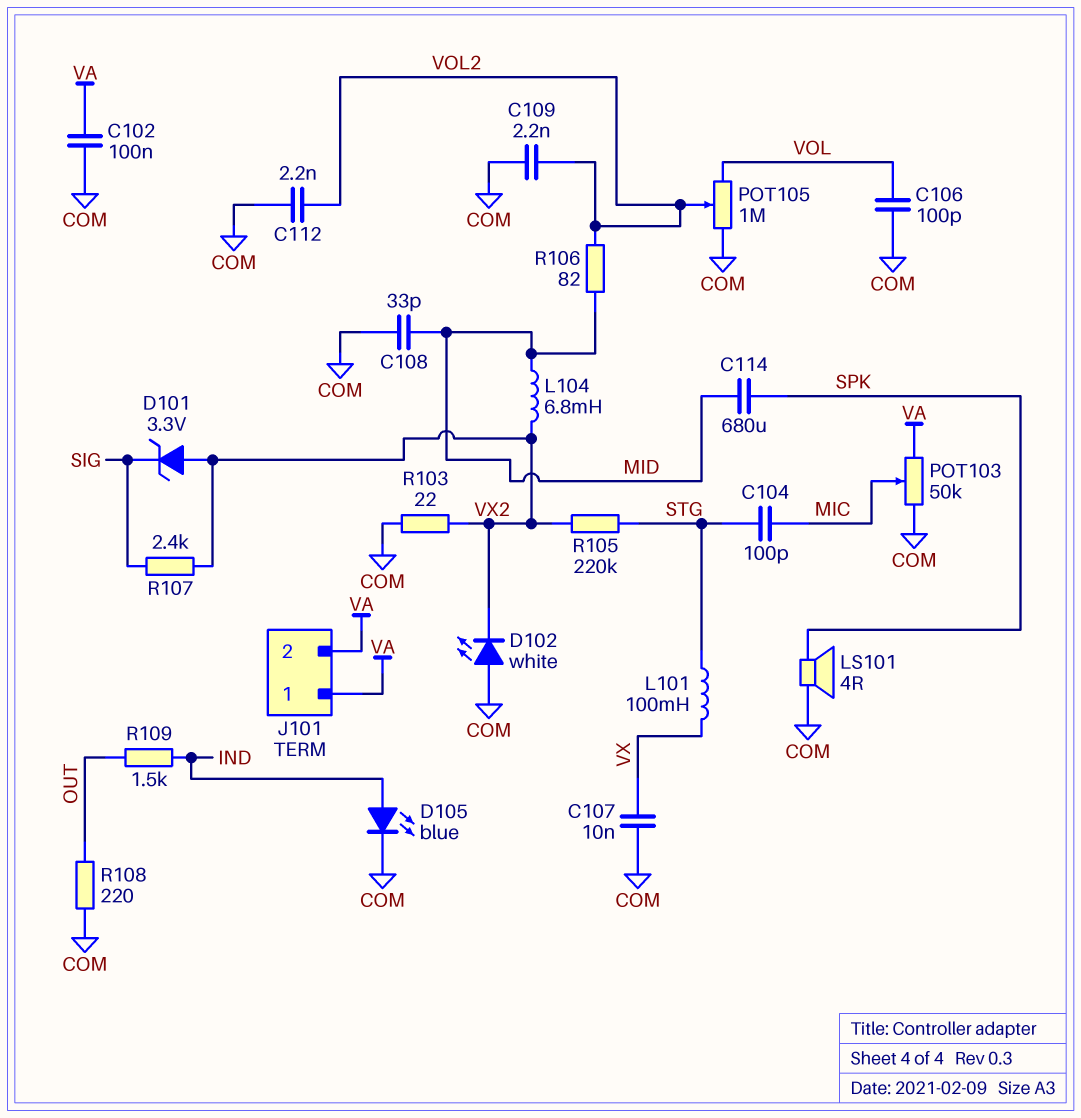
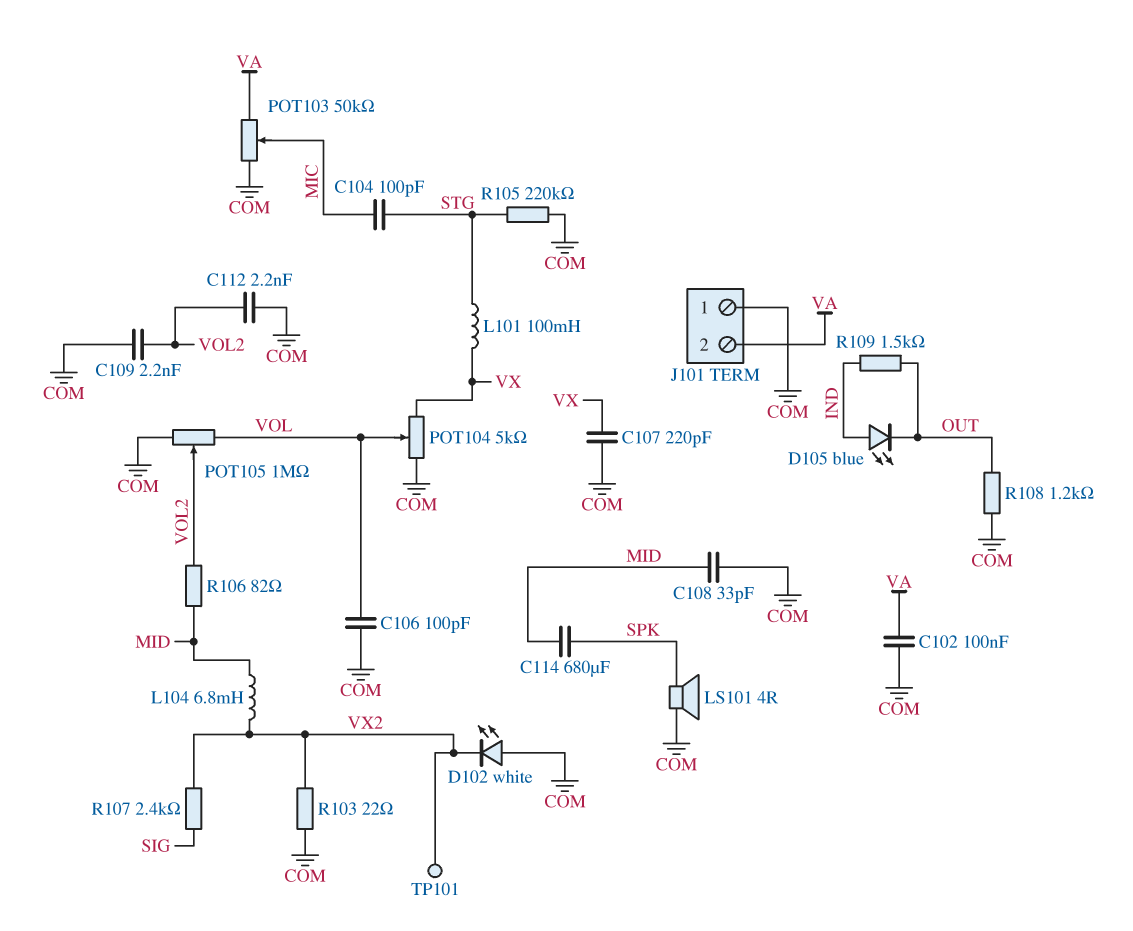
C107: 10nF (COM, VX) -> 220pF (COM, VX)
D101: zener 3.3V (A VX2, K SIG) -> none
D105: LED blue (A IND, K COM) -> LED blue (A IND, K OUT)
J101 pin 1: VA -> COM
POT104: none -> 5k (COM, VX, wiper VOL)
R105: 220k (STG, VX2) -> 220k (COM, STG)
R108: 220 (COM, OUT) -> 1.2k (COM, OUT)
TP101: none -> test point (VX2)

